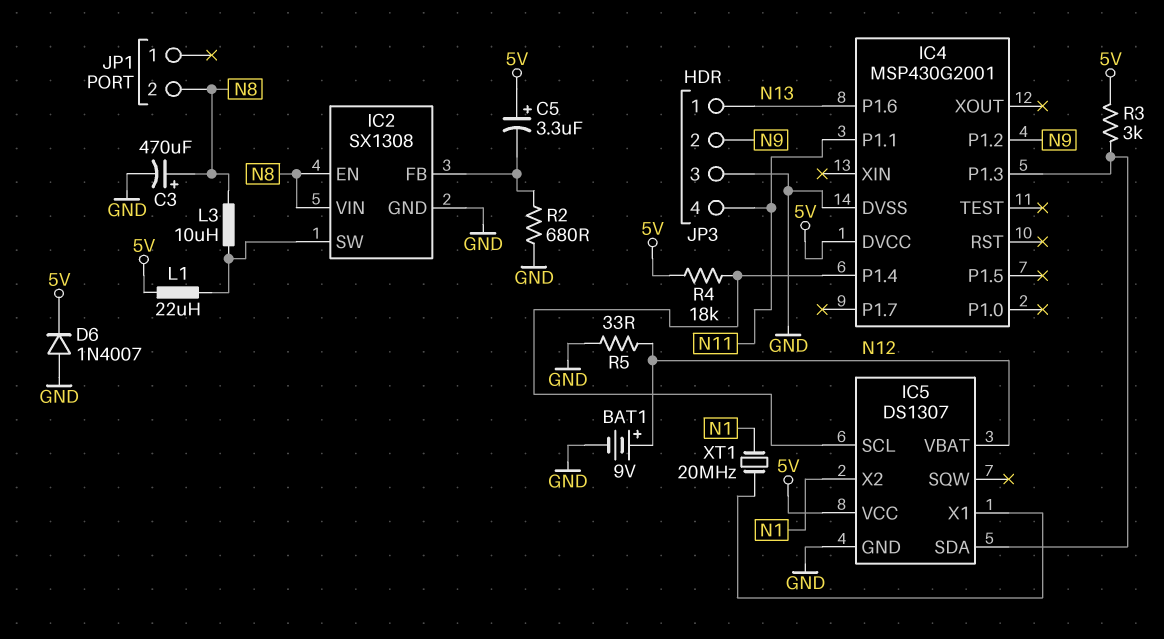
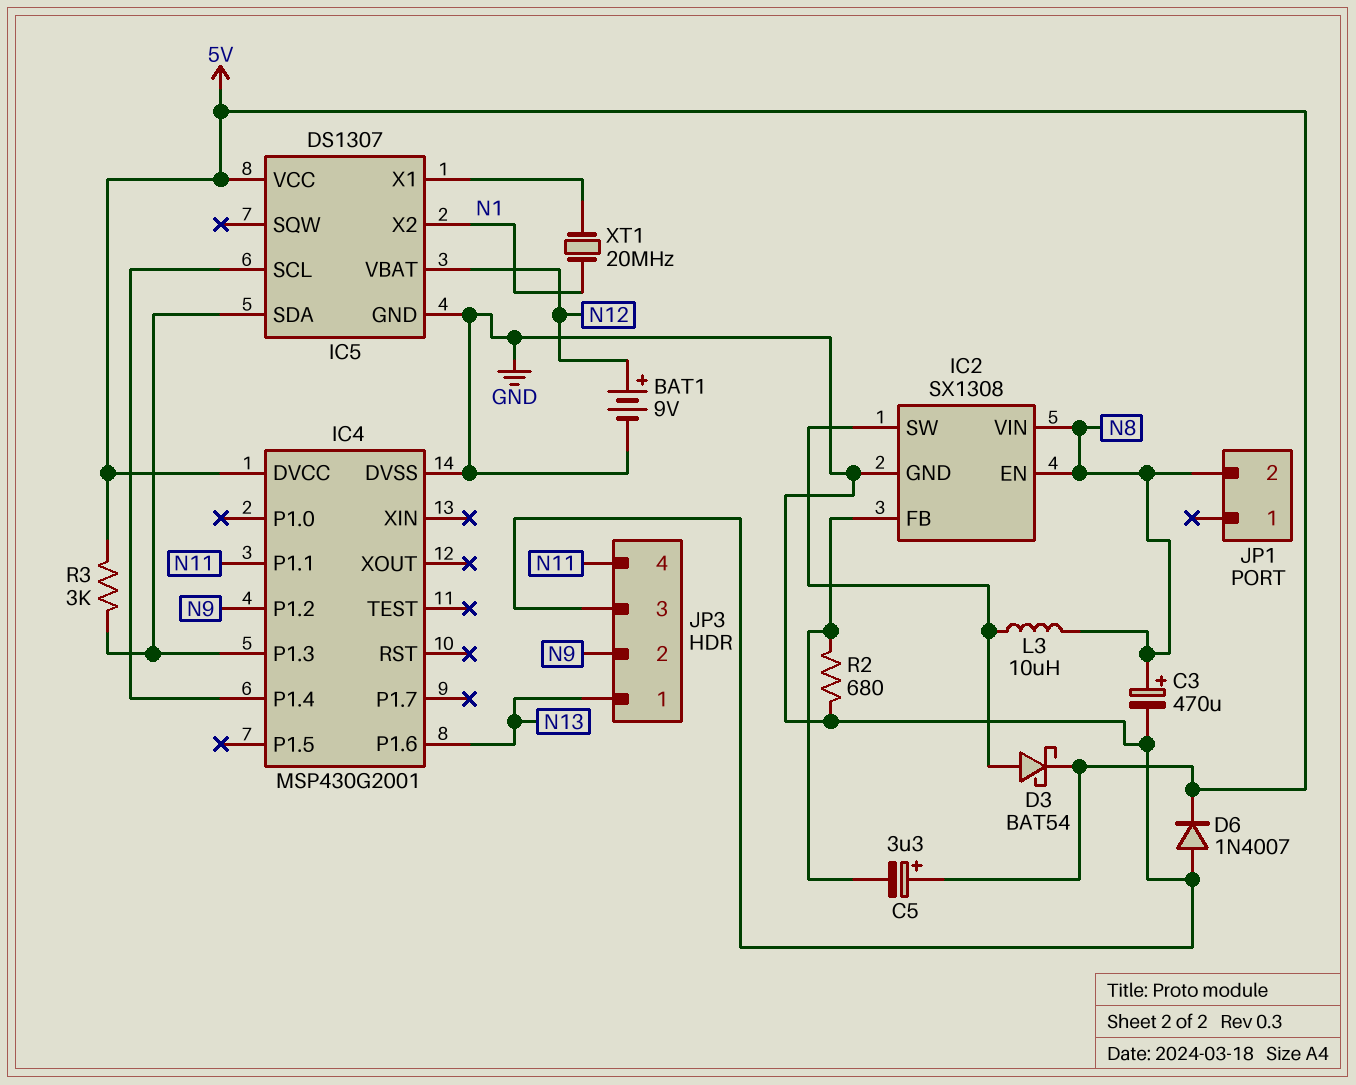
D3: none -> schottky BAT54 (A IC2/SW, K 5V)
L1: 22uH (5V, IC2/SW) -> none
R4: 18k (5V, IC4/P1.4) -> none
R5: 33 (GND, N12) -> none

